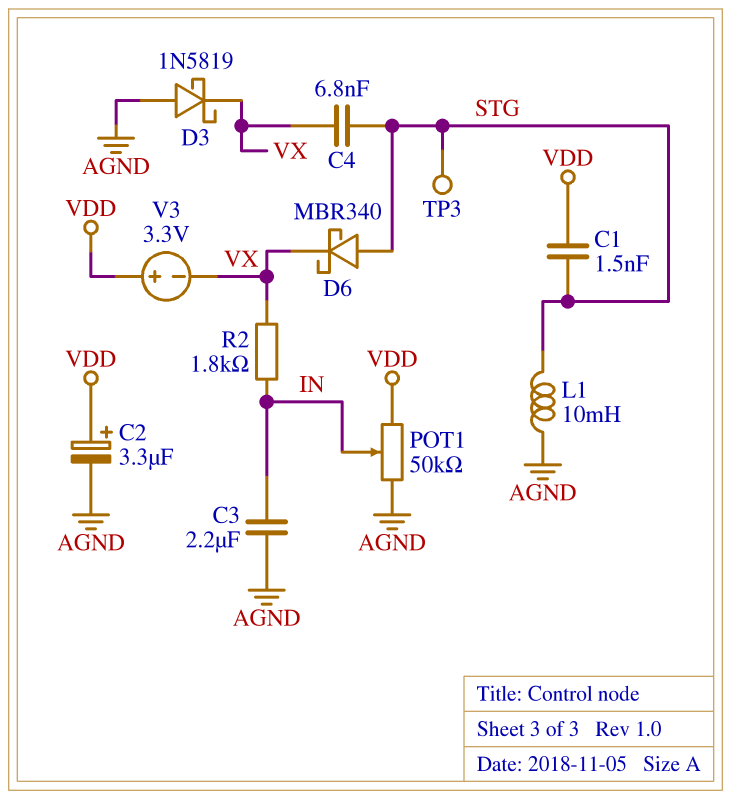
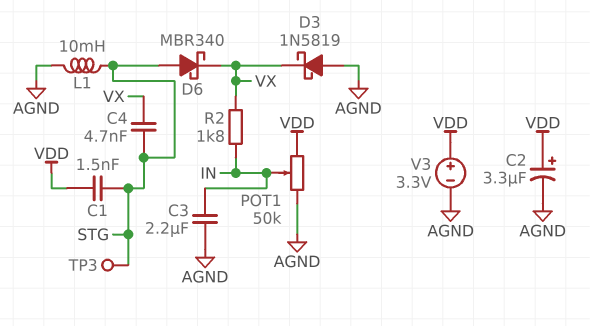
C4: 6.8nF (STG, VX) -> 4.7nF (STG, VX)
V3: 3.3V (plus VDD, minus VX) -> 3.3V (plus VDD, minus AGND)

